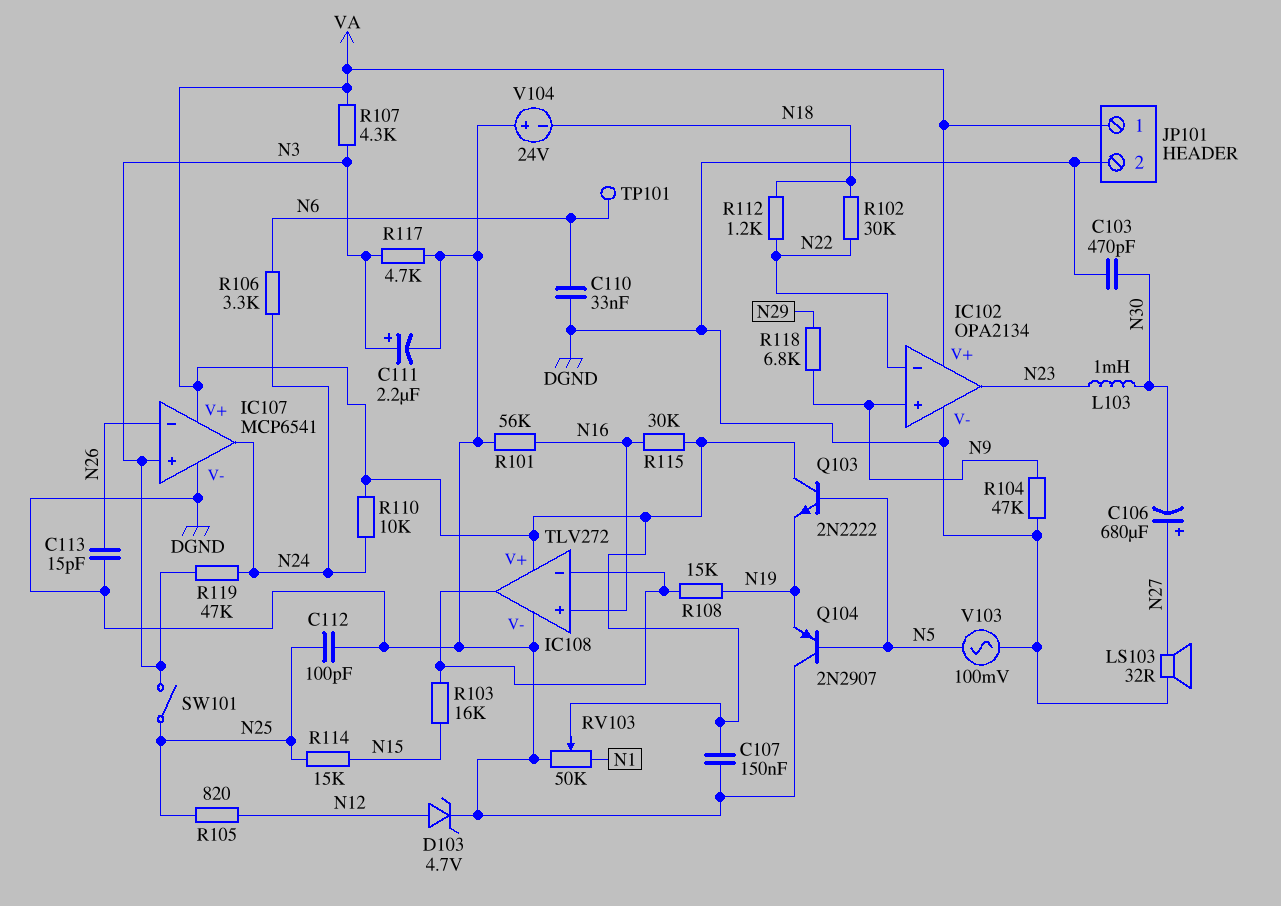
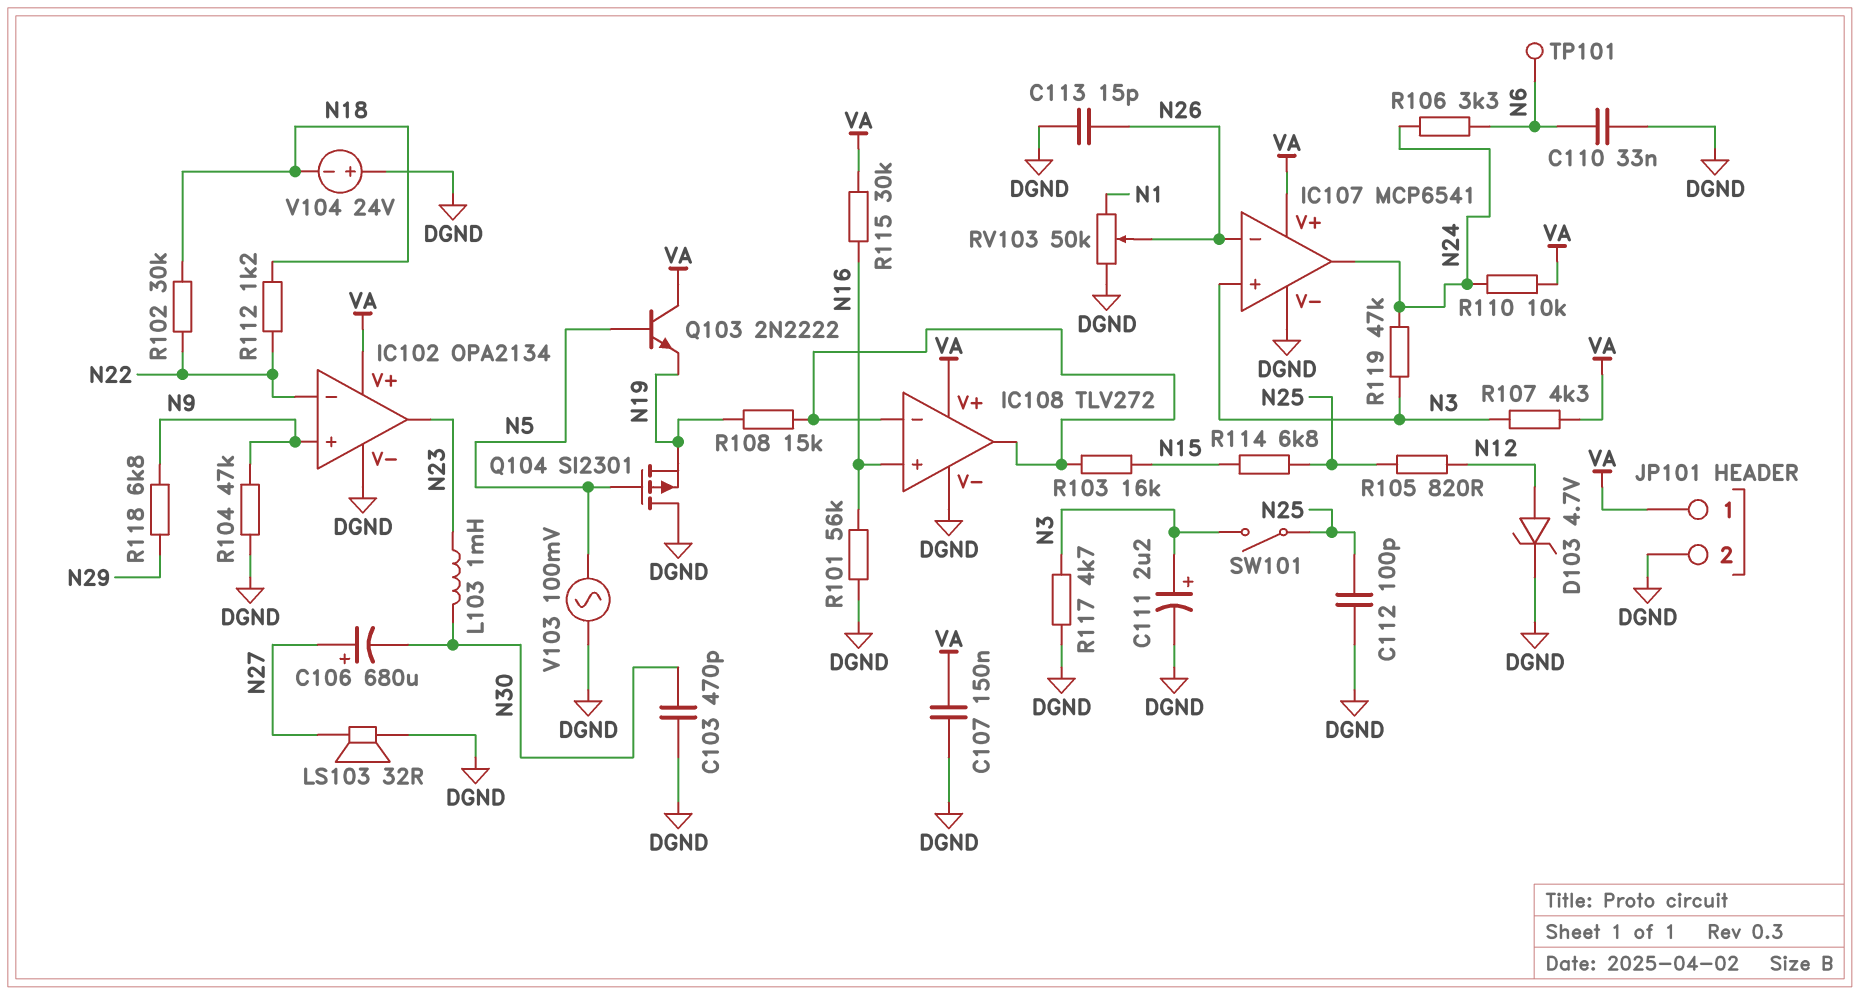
Q104: PNP 2N2907 (B N5, C DGND, E N19) -> PMOS SI2301 (G N5, D DGND, S N19)
R114: 15k (N15, N25) -> 6.8k (N15, N25)
RV103: 50k (DGND, N1, wiper VA) -> 50k (DGND, N1, wiper N26)

